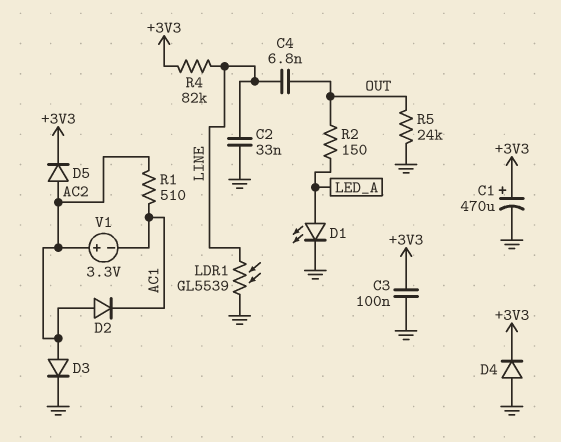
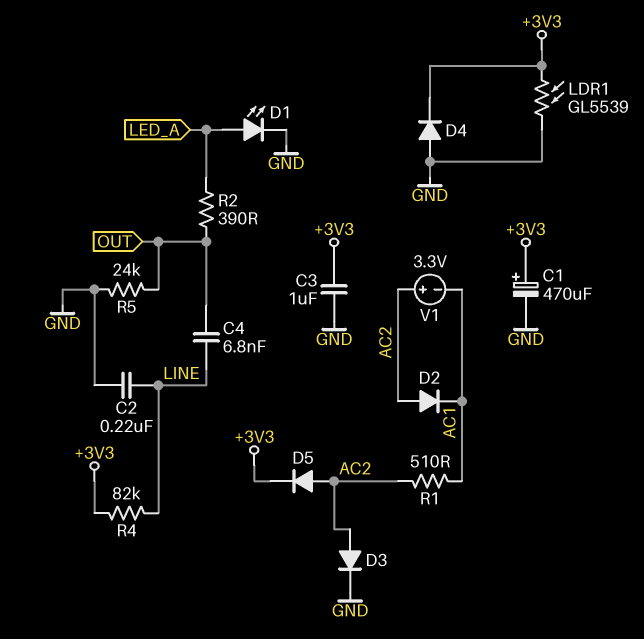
C2: 33nF (GND, LINE) -> 220nF (GND, LINE)
C3: 100nF (+3V3, GND) -> 1uF (+3V3, GND)
LDR1: GL5539 (GND, LINE) -> GL5539 (+3V3, GND)
R2: 150 (LED_A, OUT) -> 390 (LED_A, OUT)

